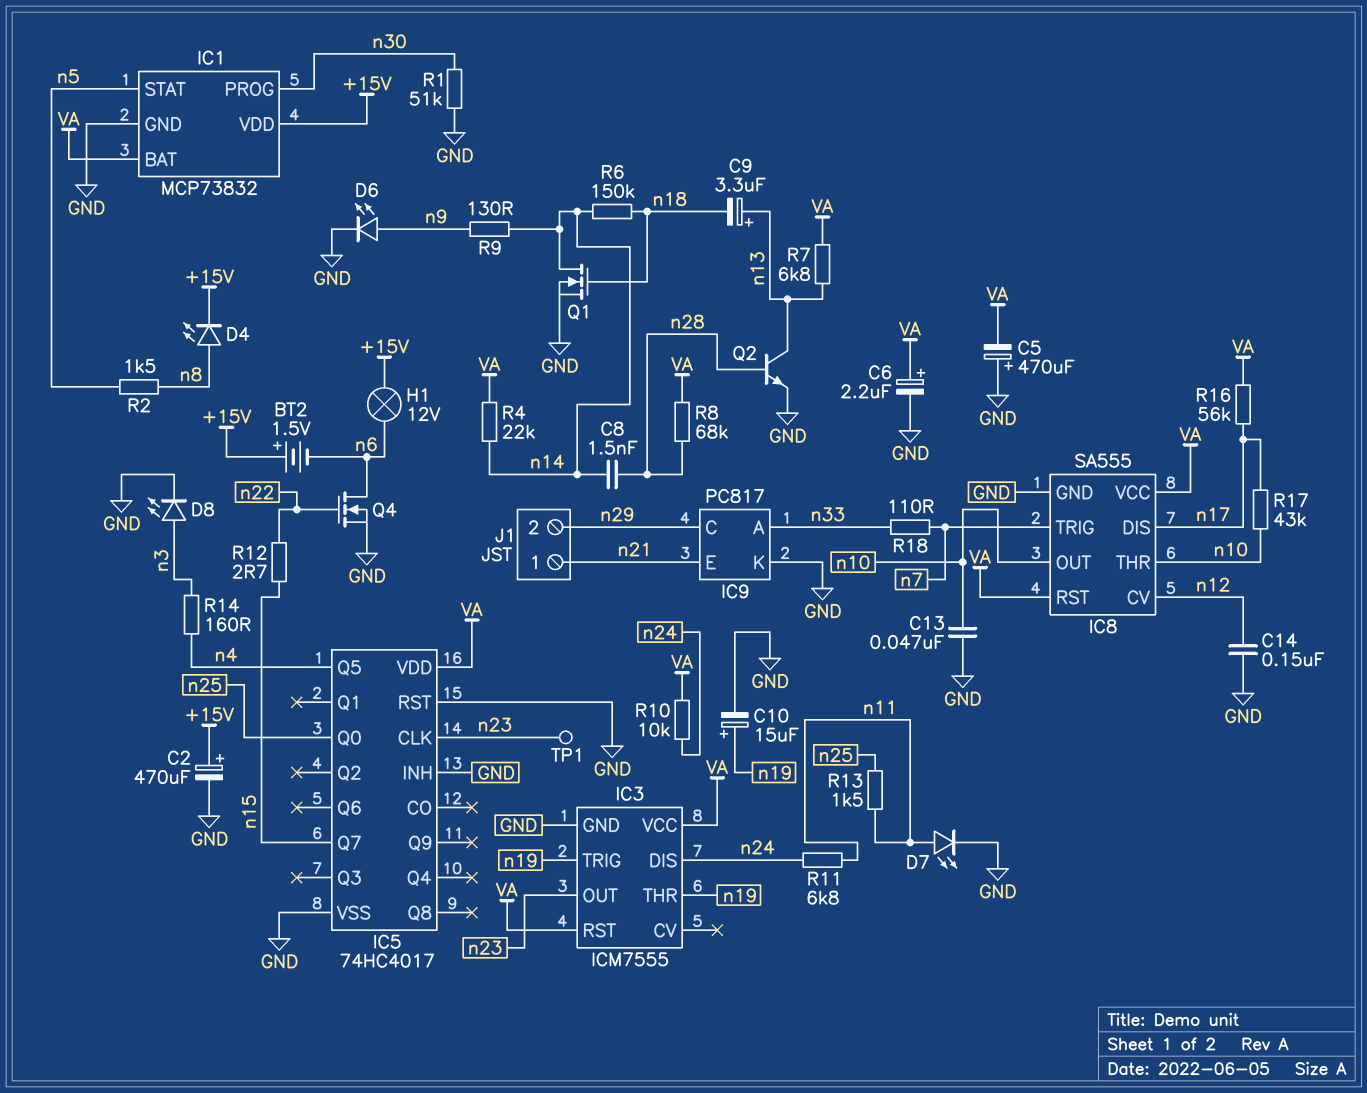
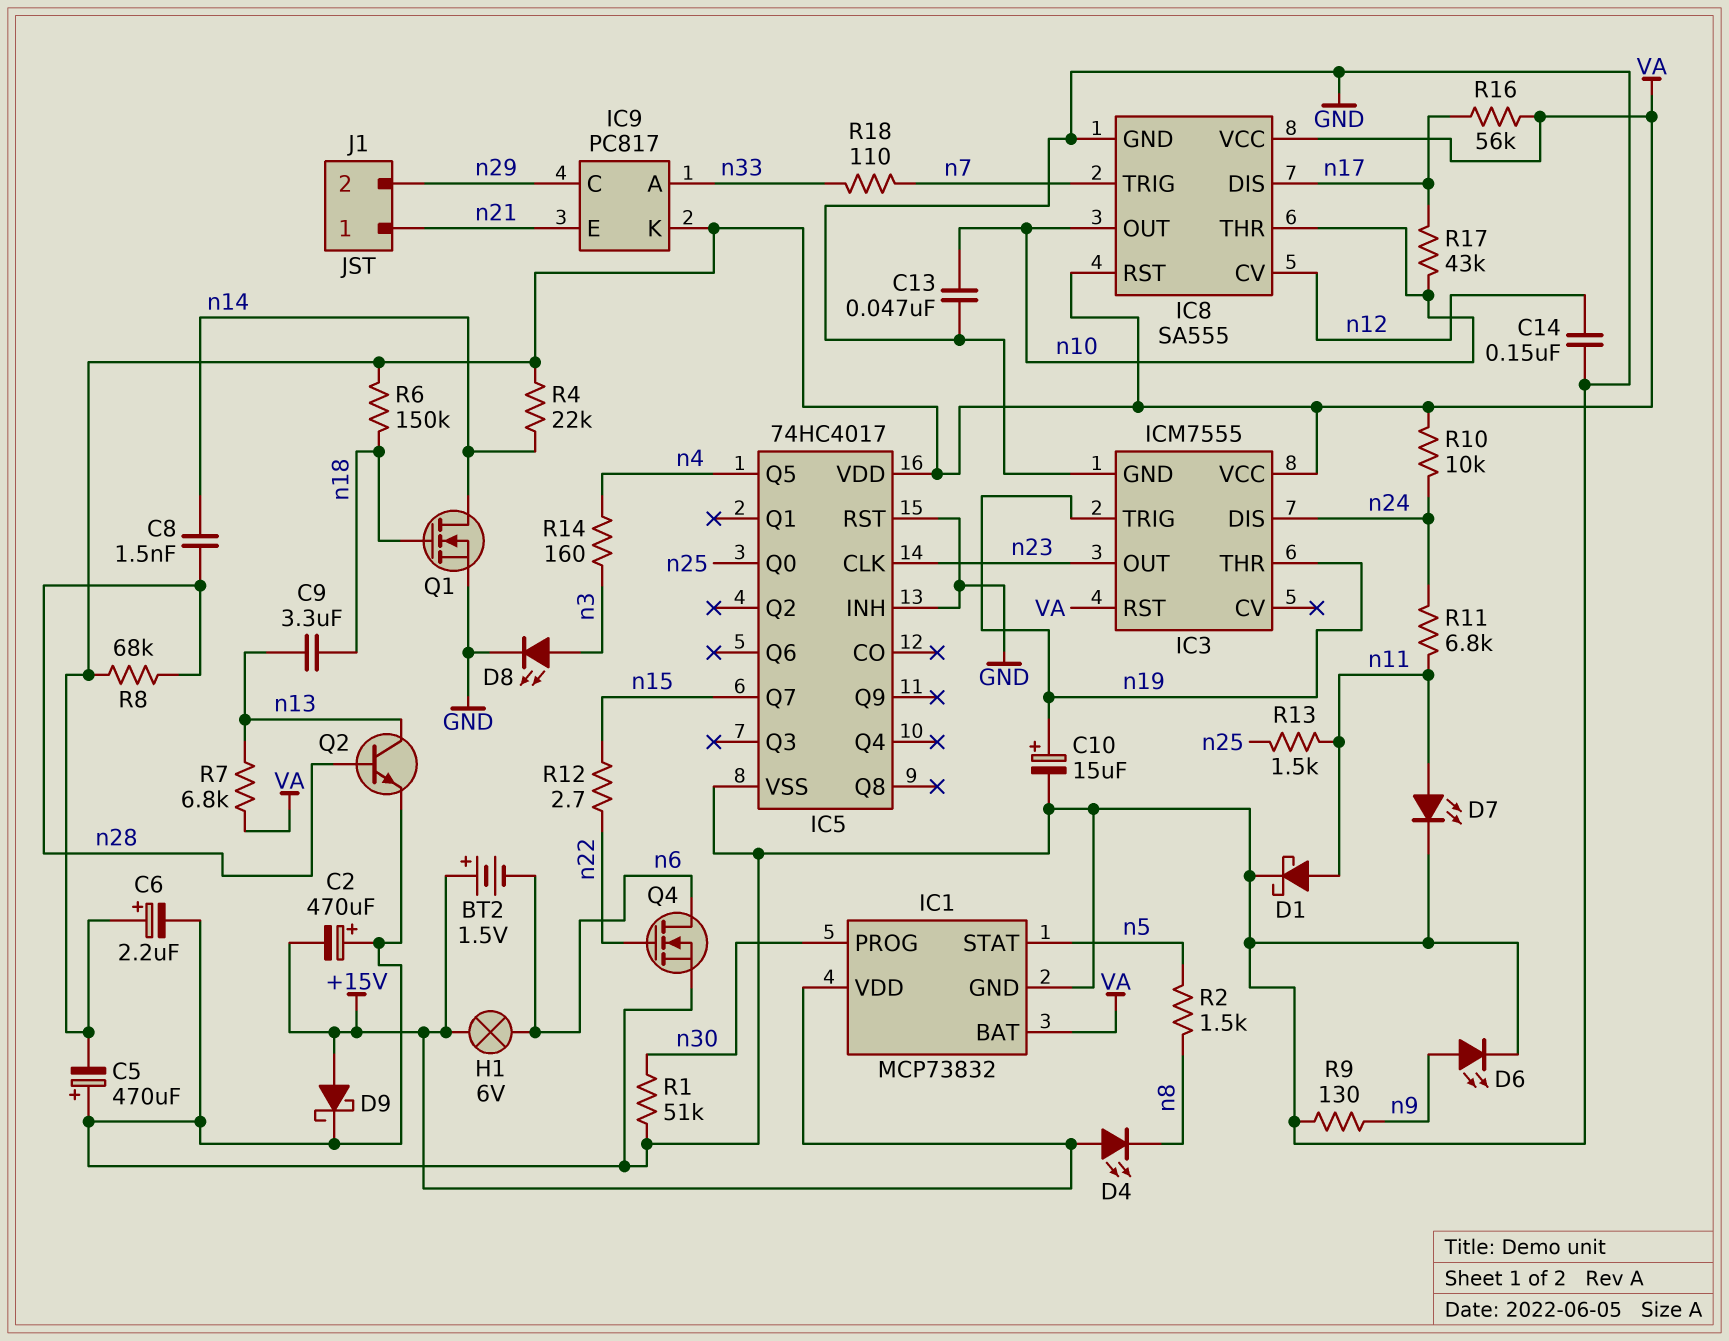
C2: 470uF (plus +15V, minus GND) -> 470uF (plus GND, minus +15V)
C9: 3.3uF (plus n13, minus n18) -> 3.3uF (n13, n18)
D1: none -> schottky (A n11, K GND)
D4: LED (A n8, K +15V) -> LED (A +15V, K n8)
D9: none -> schottky (A +15V, K GND)
H1: lamp 12V (+15V, n6) -> lamp 6V (+15V, n6)
IC9 pin K: GND -> VA
R6: 150k (n14, n18) -> 150k (VA, n18)
R9: 130 (n9, n14) -> 130 (GND, n9)
TP1: test point (n23) -> none

